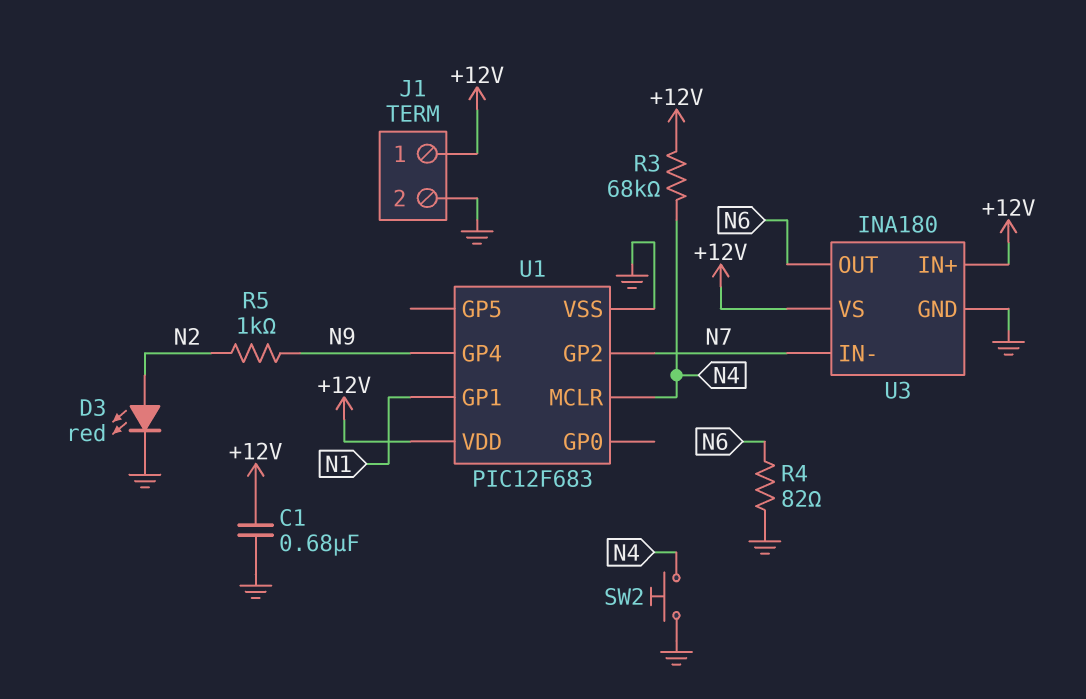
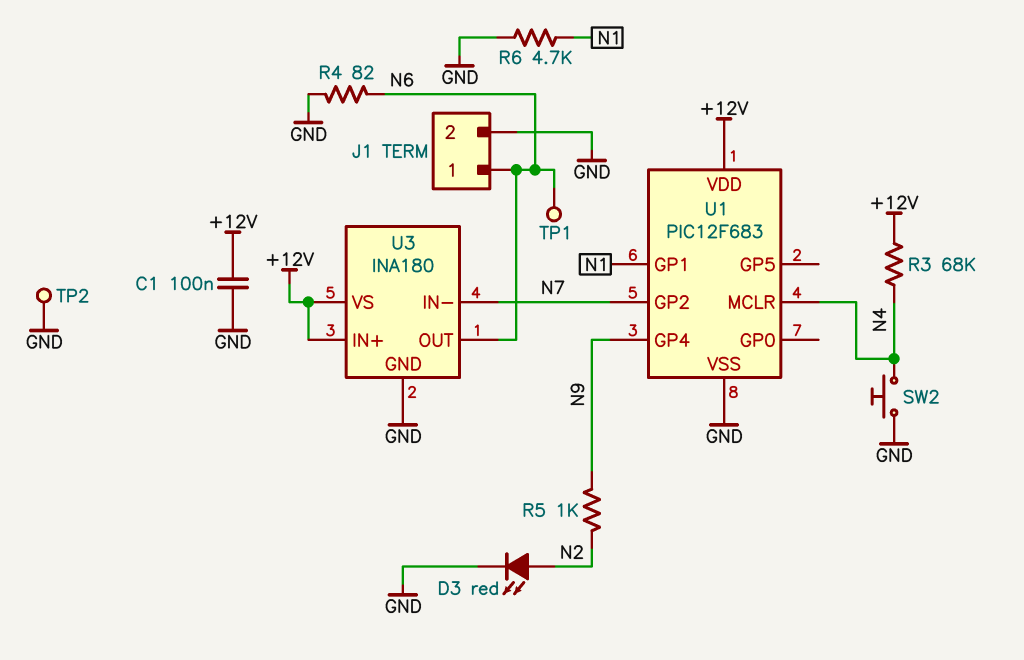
C1: 680nF (+12V, GND) -> 100nF (+12V, GND)
J1 pin 1: +12V -> N6
R6: none -> 4.7k (GND, N1)
TP1: none -> test point (N6)
TP2: none -> test point (GND)

